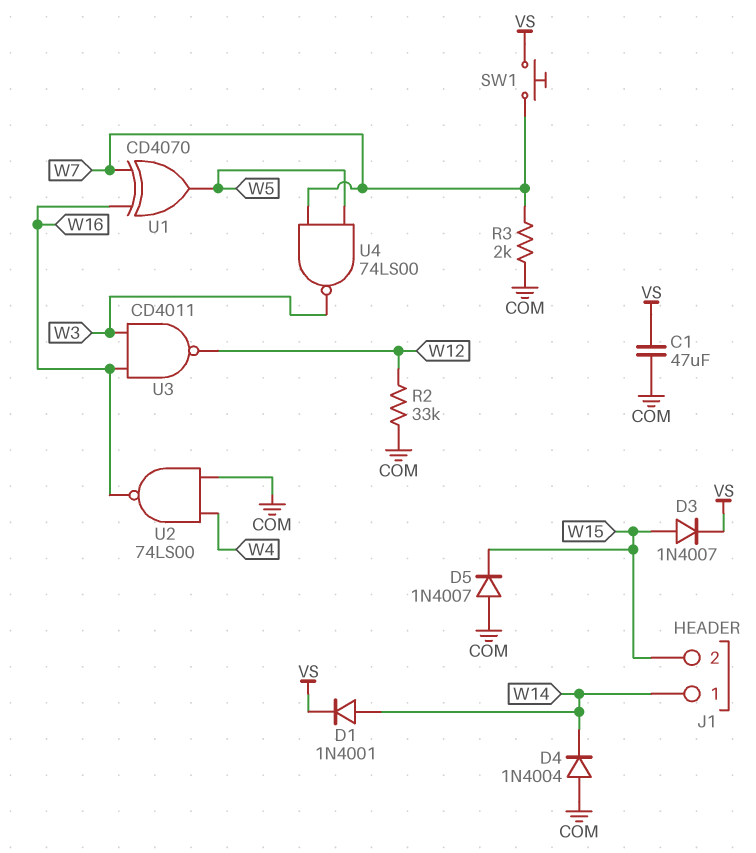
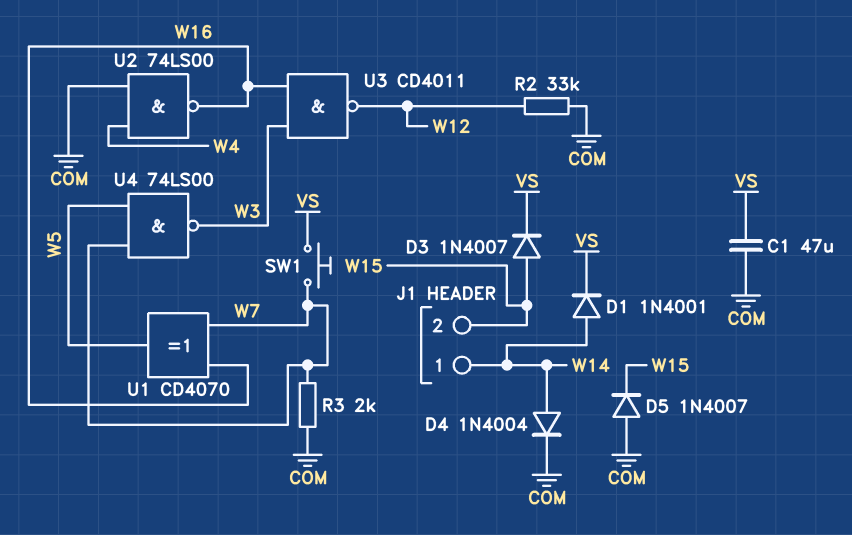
D4: diode 1N4004 (A COM, K W14) -> diode 1N4004 (A W14, K COM)

